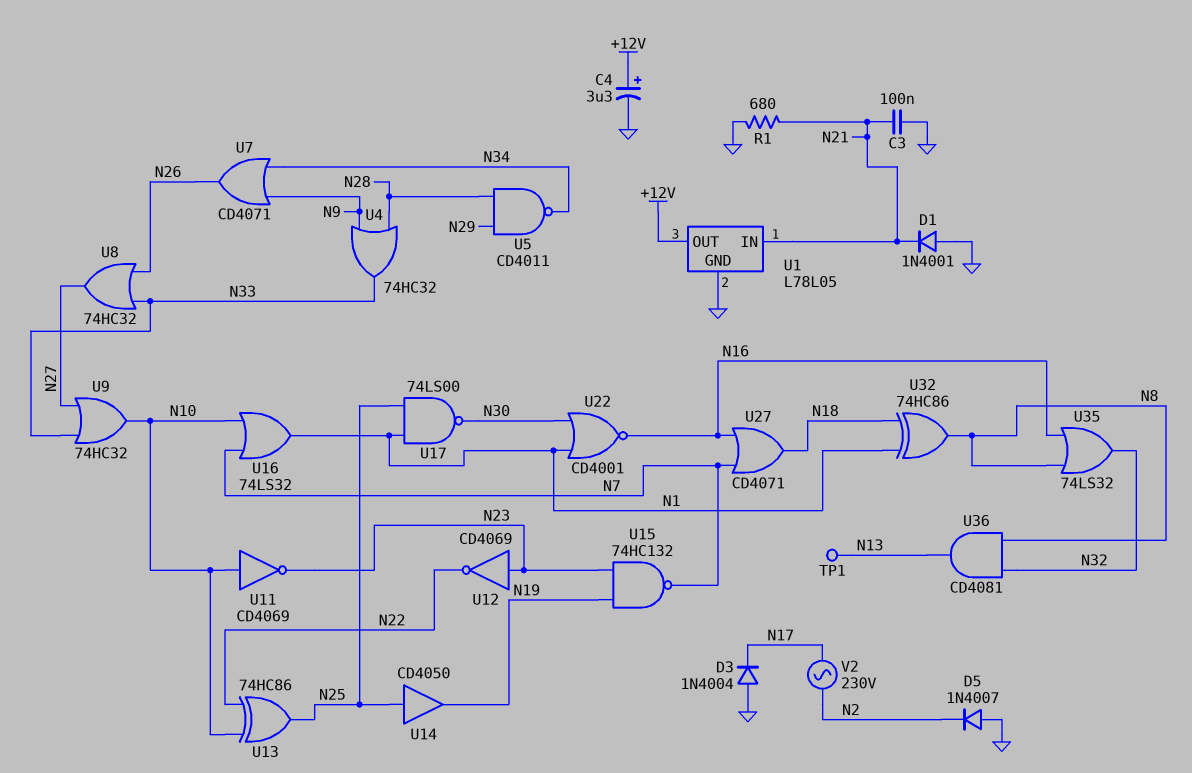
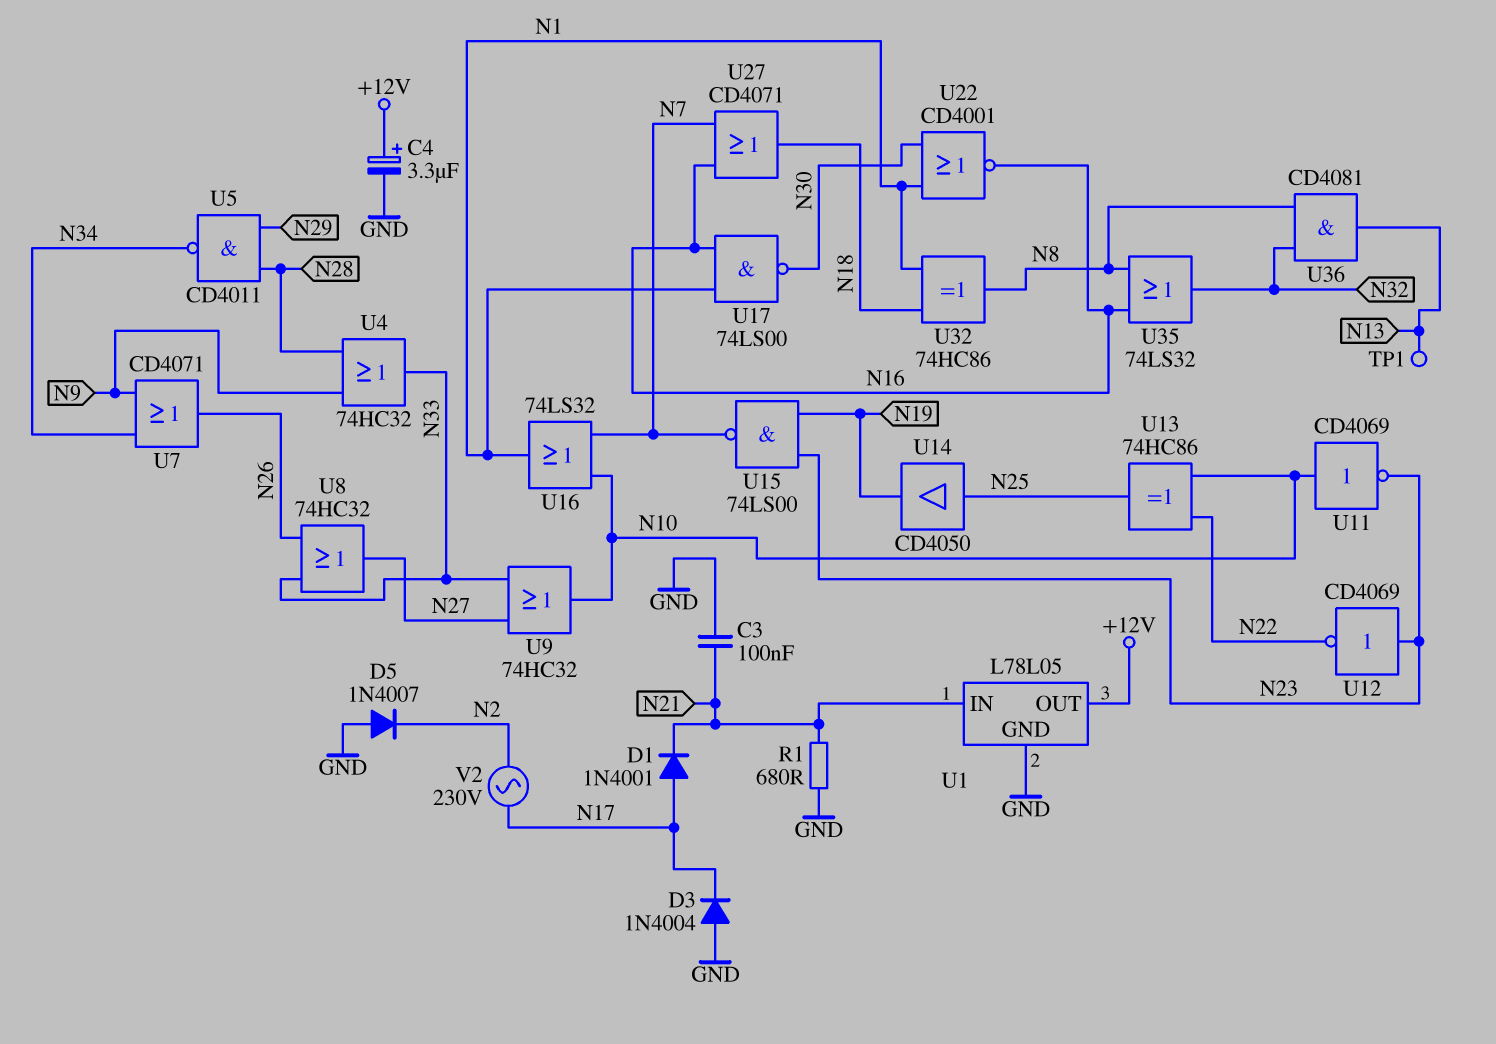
D1: diode 1N4001 (A GND, K N21) -> diode 1N4001 (A N17, K N21)
U15: NAND 74HC132 (in N19, in N23, out N7) -> NAND 74LS00 (in N19, in N23, out N7)
U17: NAND 74LS00 (in N1, in N25, out N30) -> NAND 74LS00 (in N1, in N16, out N30)

